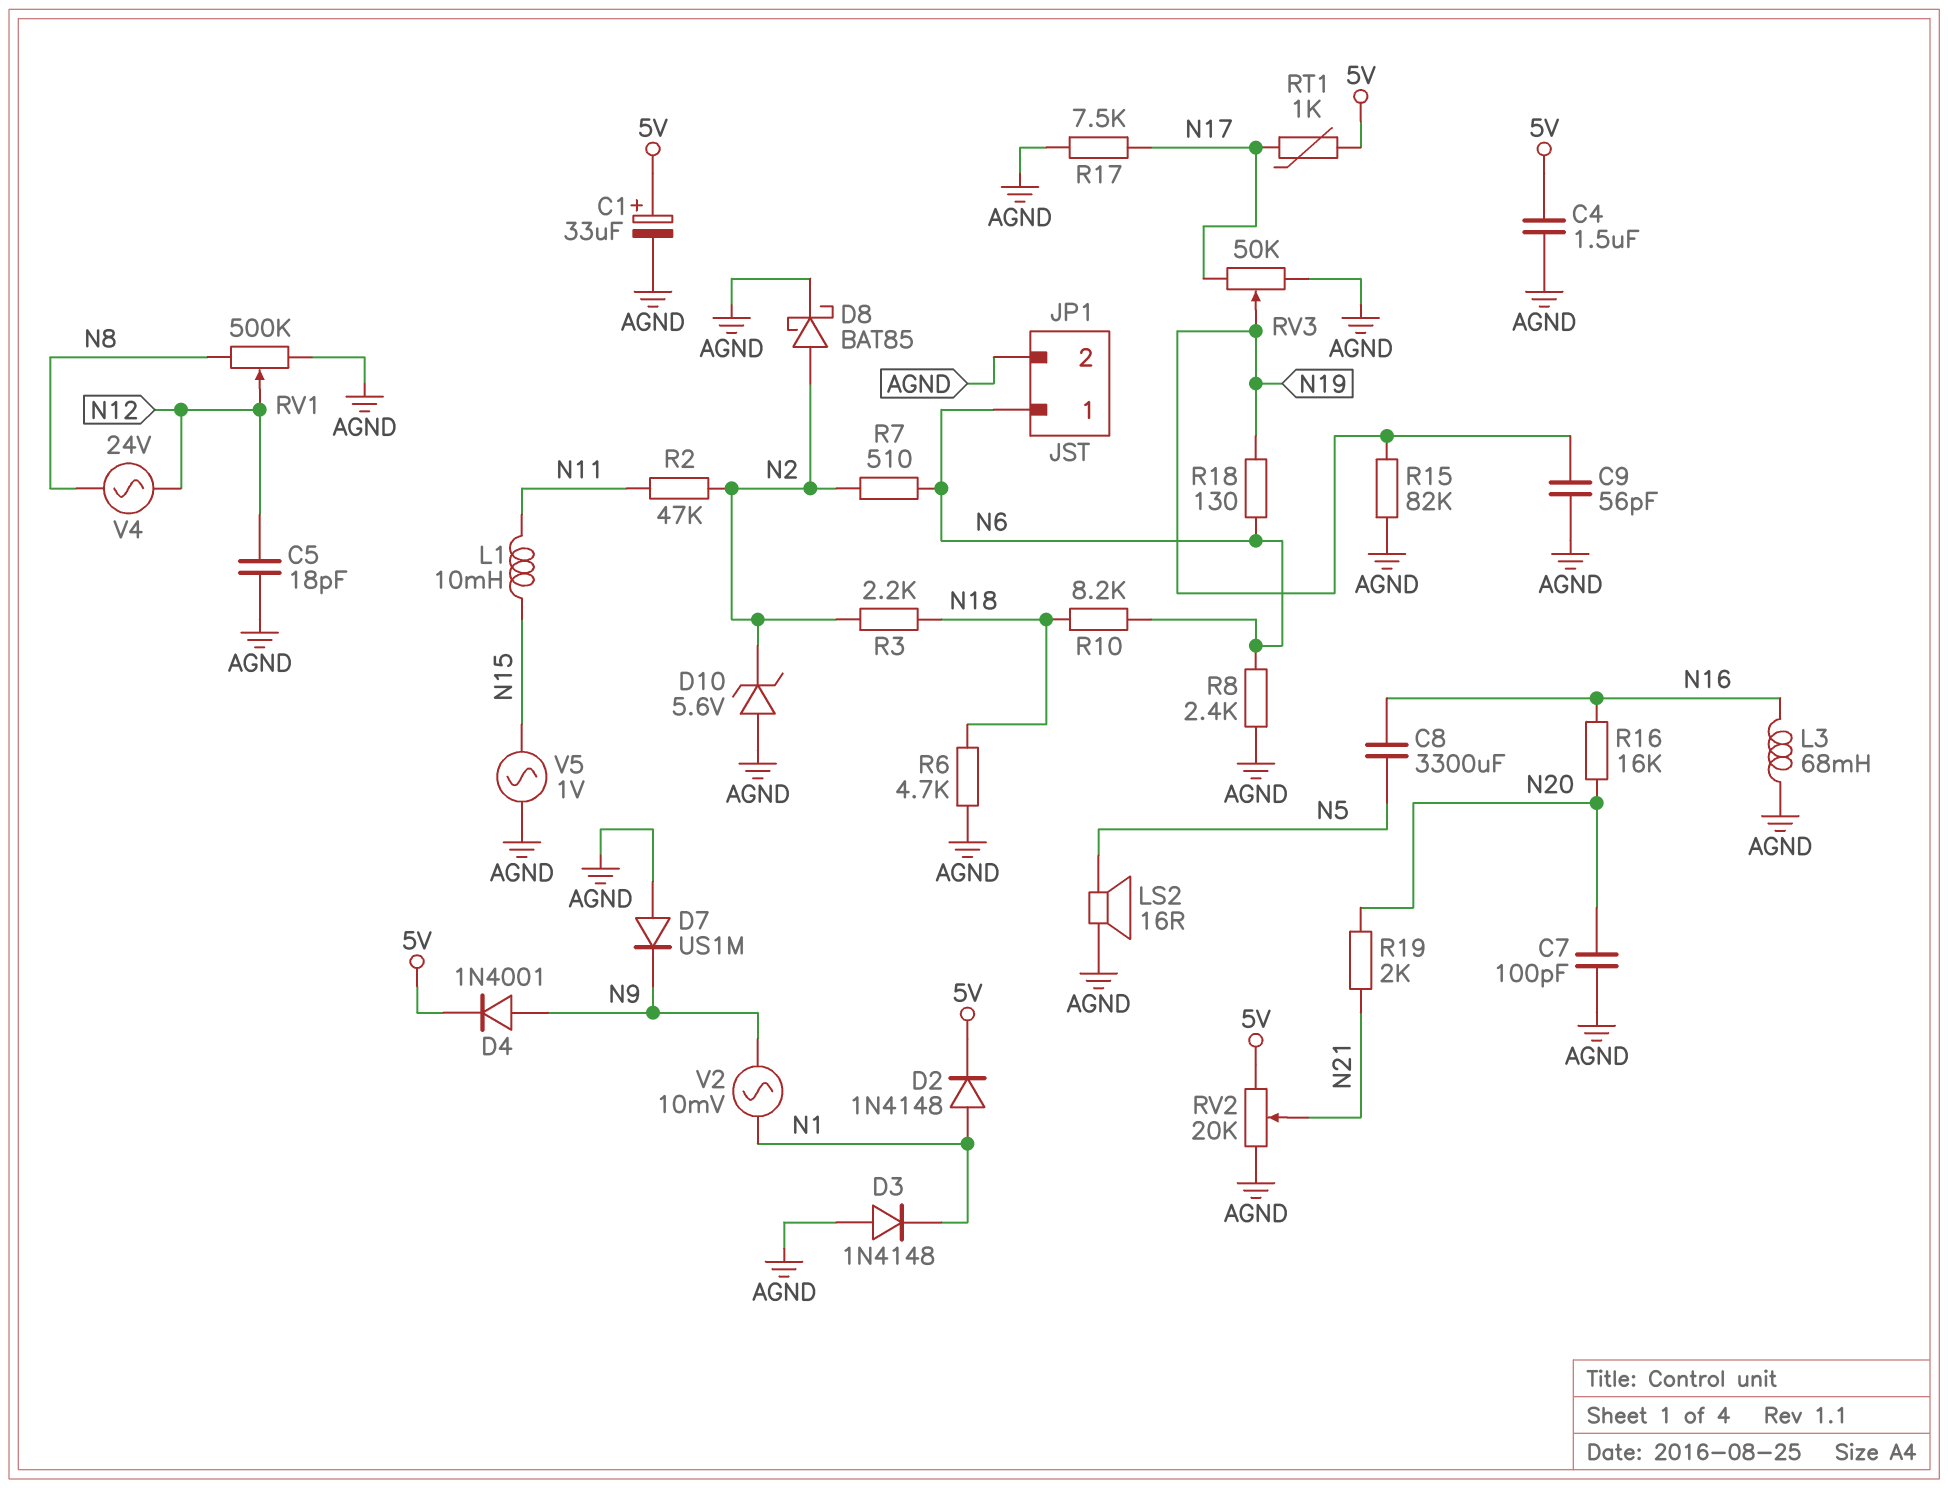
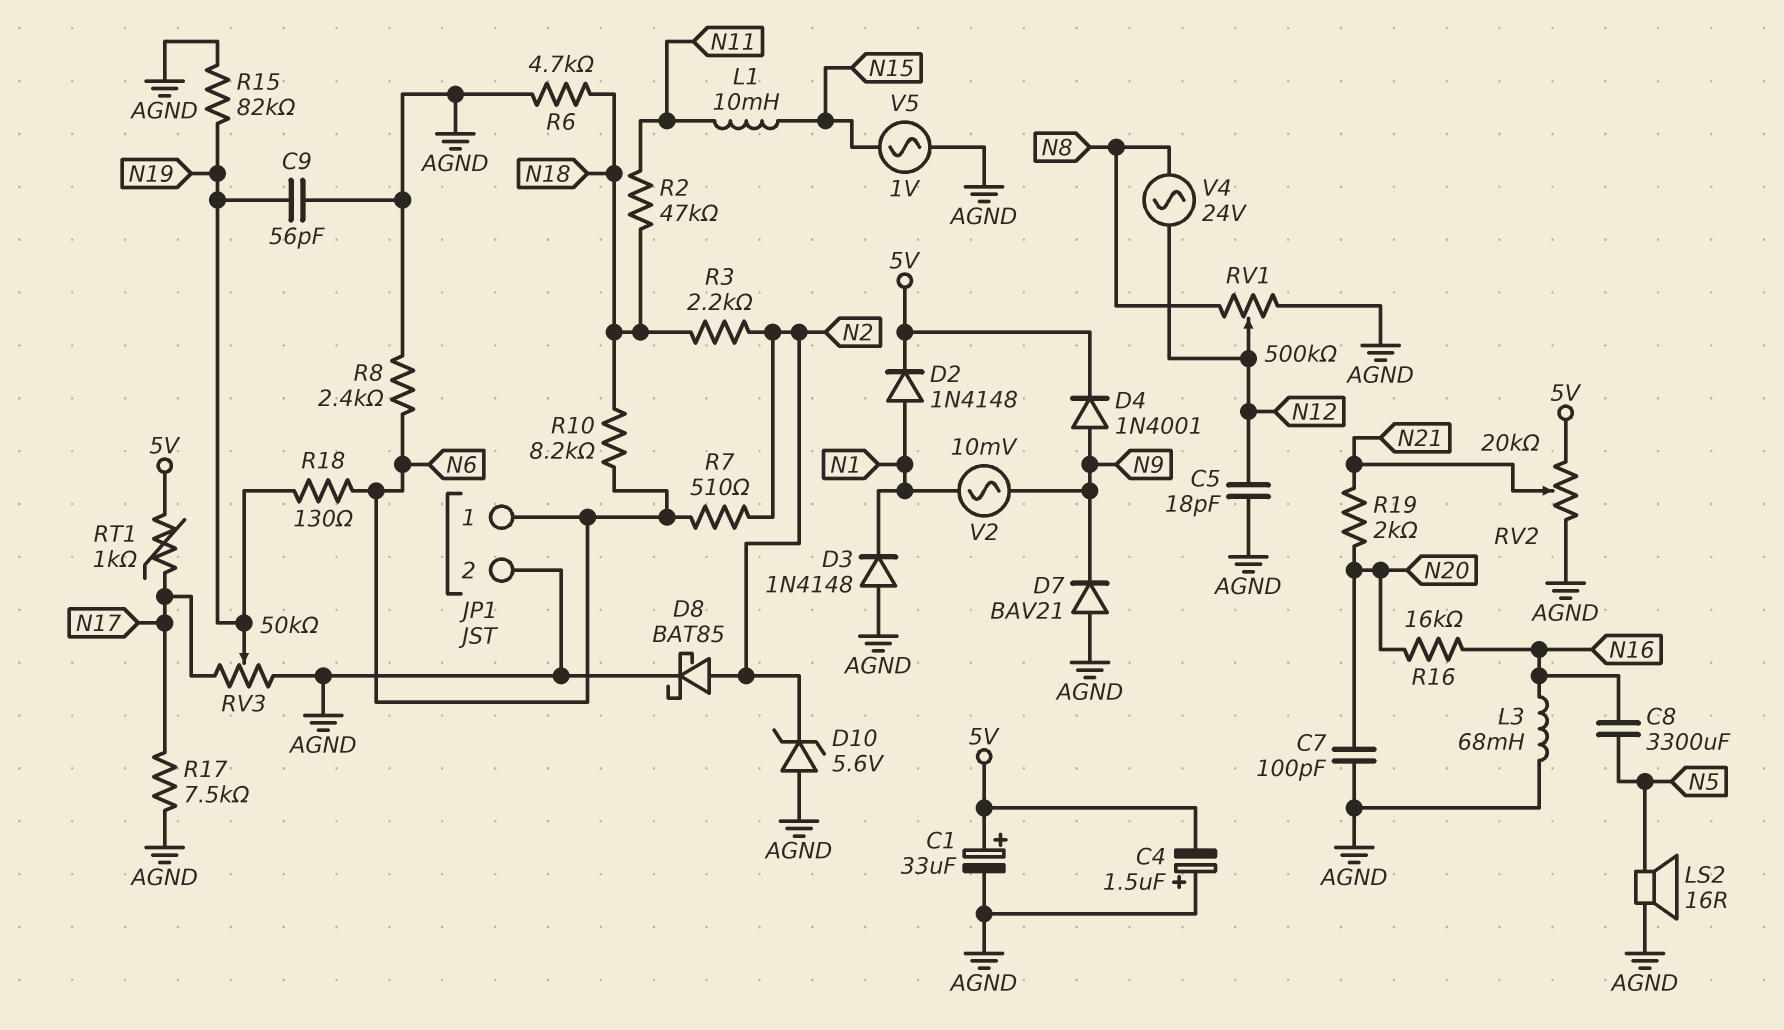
C4: 1.5uF (5V, AGND) -> 1.5uF (plus AGND, minus 5V)
D7: diode US1M (A AGND, K N9) -> diode BAV21 (A AGND, K N9)
R2: 47k (N2, N11) -> 47k (N11, N18)

